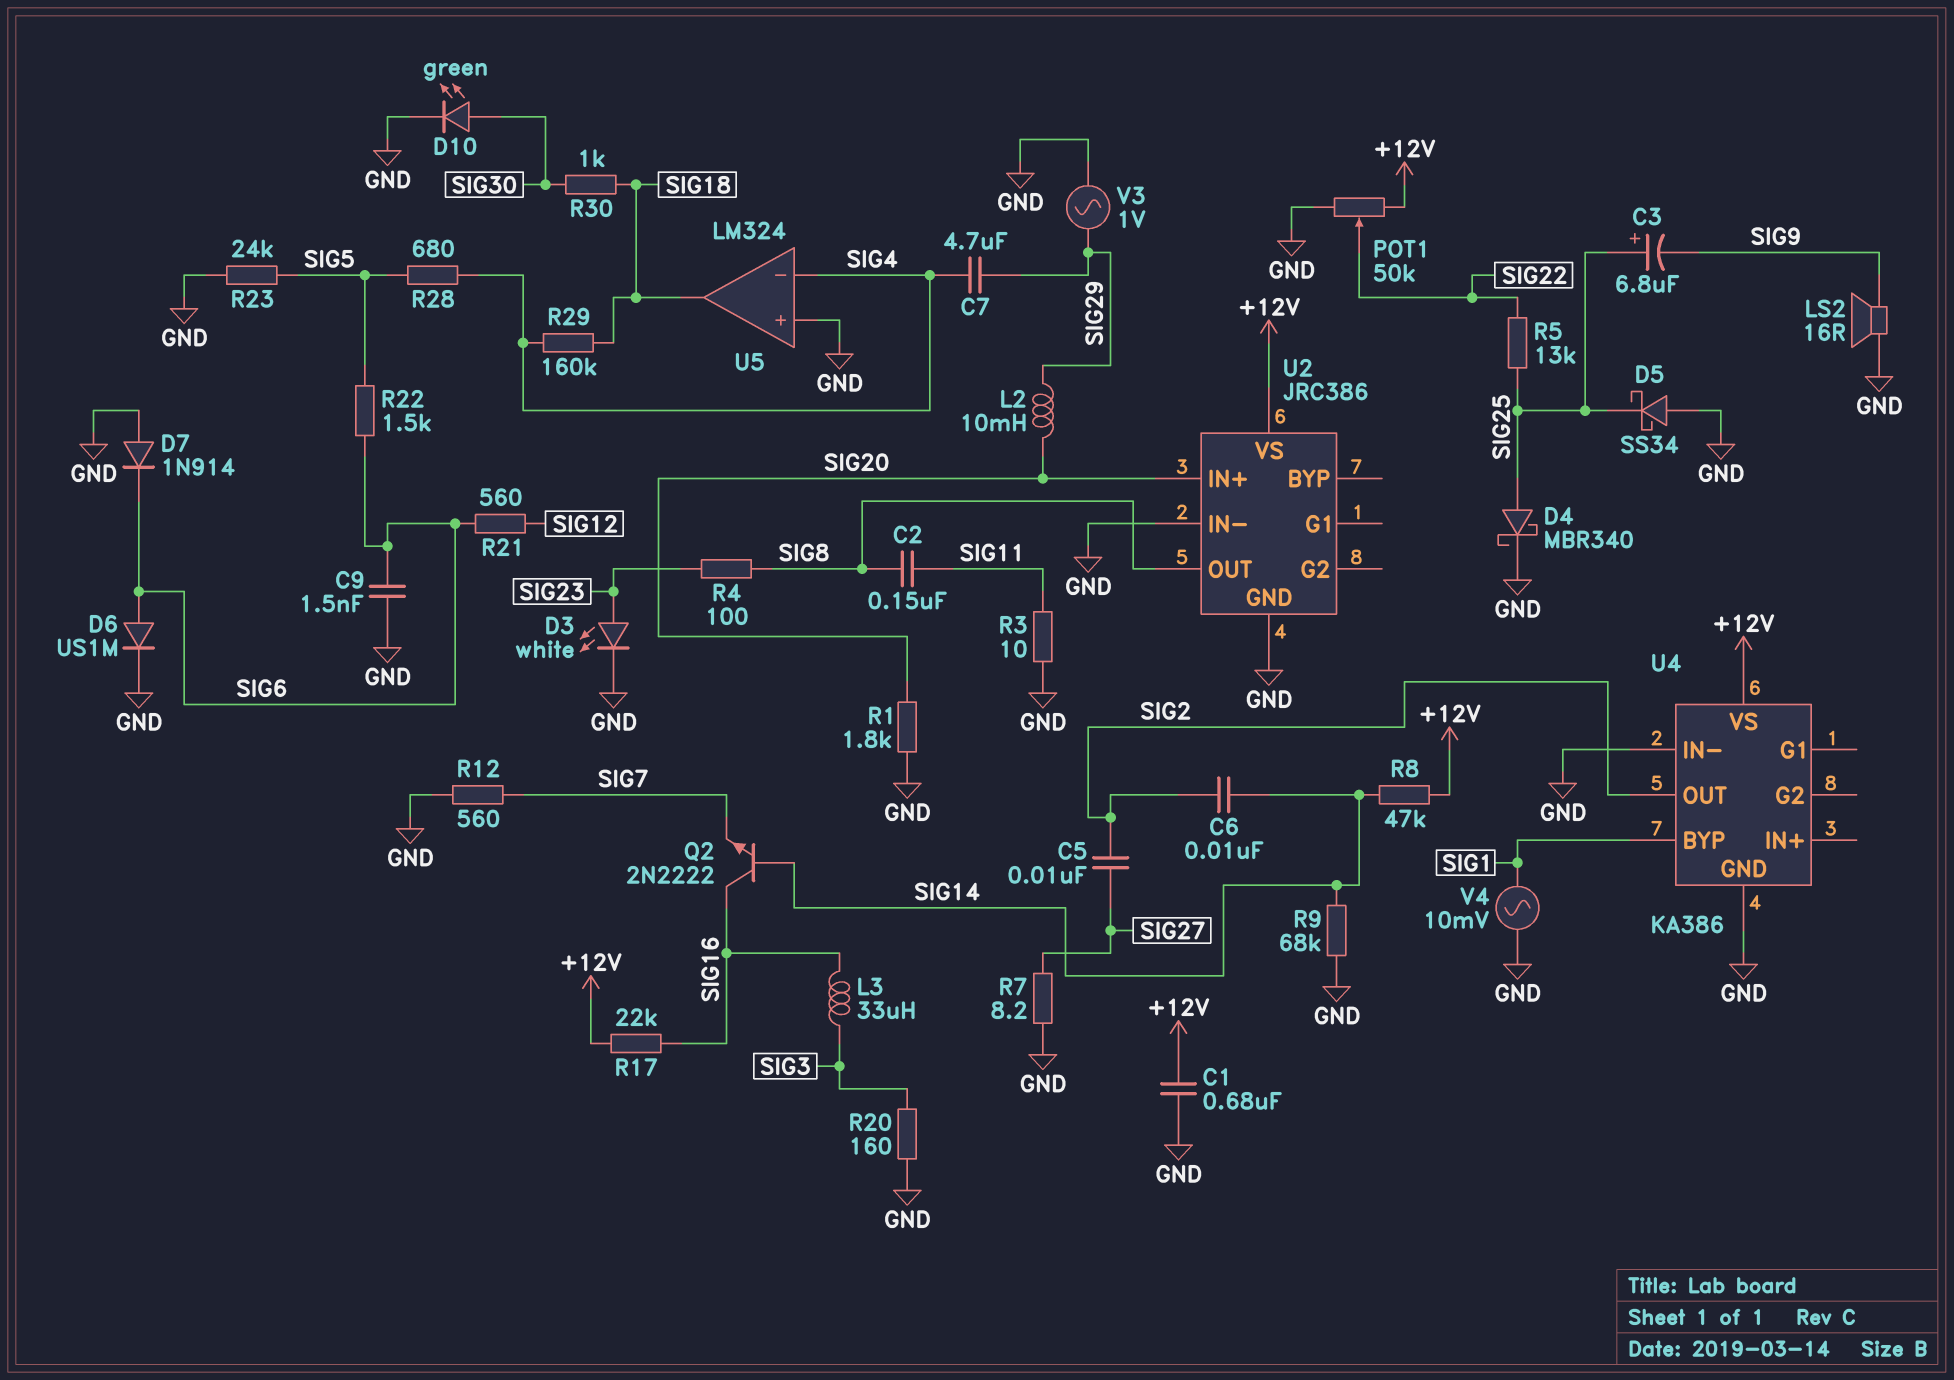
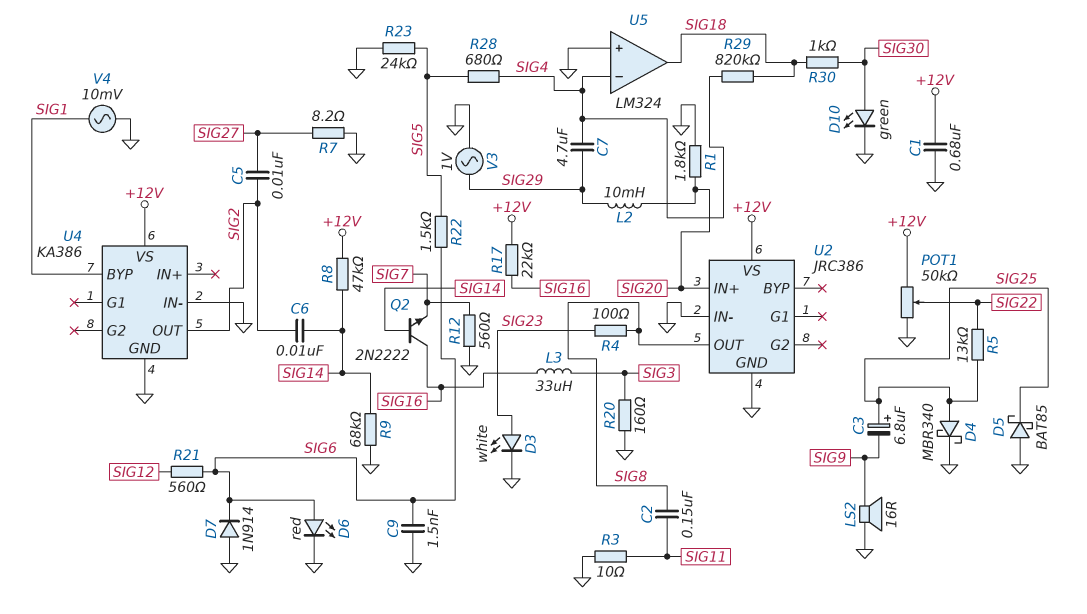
D5: schottky SS34 (A GND, K SIG25) -> schottky BAT85 (A GND, K SIG25)
D6: diode US1M (A SIG6, K GND) -> LED red (A SIG6, K GND)
R29: 160k (SIG4, SIG18) -> 820k (SIG4, SIG18)

